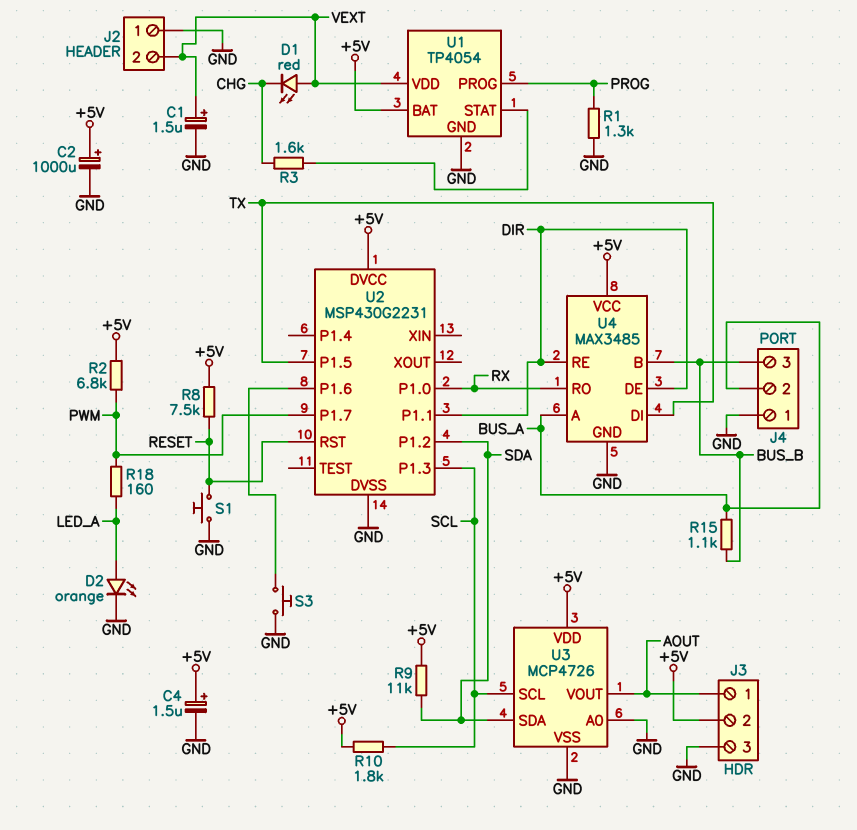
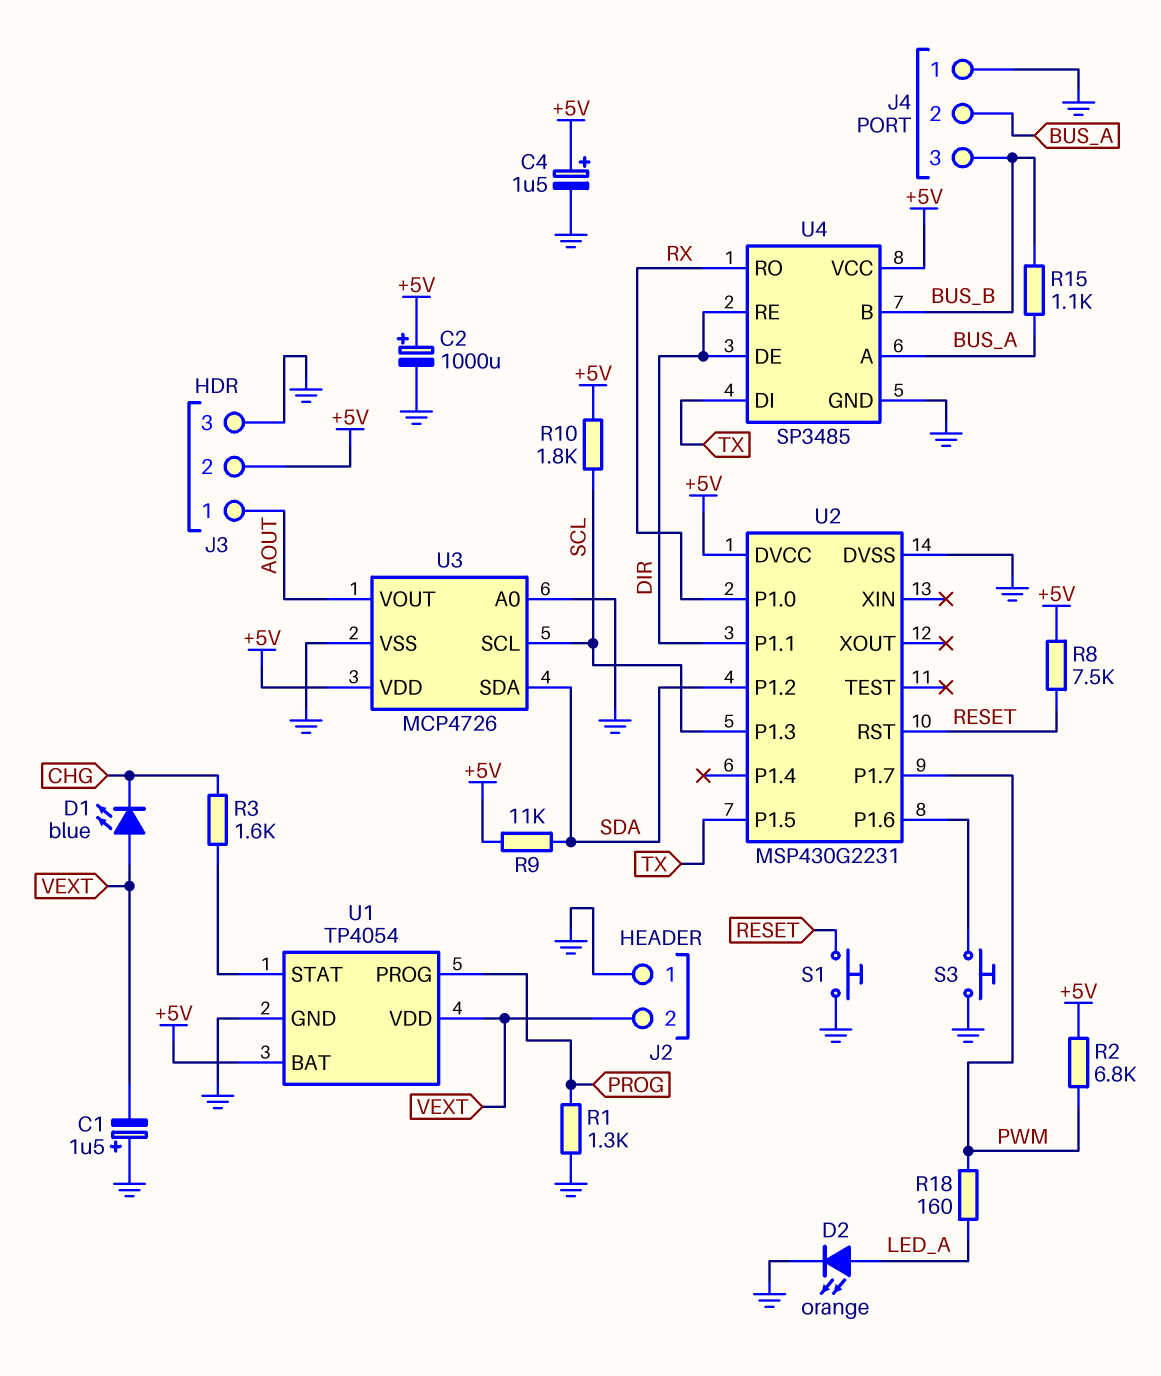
C1: 1.5uF (plus VEXT, minus GND) -> 1.5uF (plus GND, minus VEXT)
D1: LED red (A VEXT, K CHG) -> LED blue (A VEXT, K CHG)
U4: MAX3485 -> SP3485

